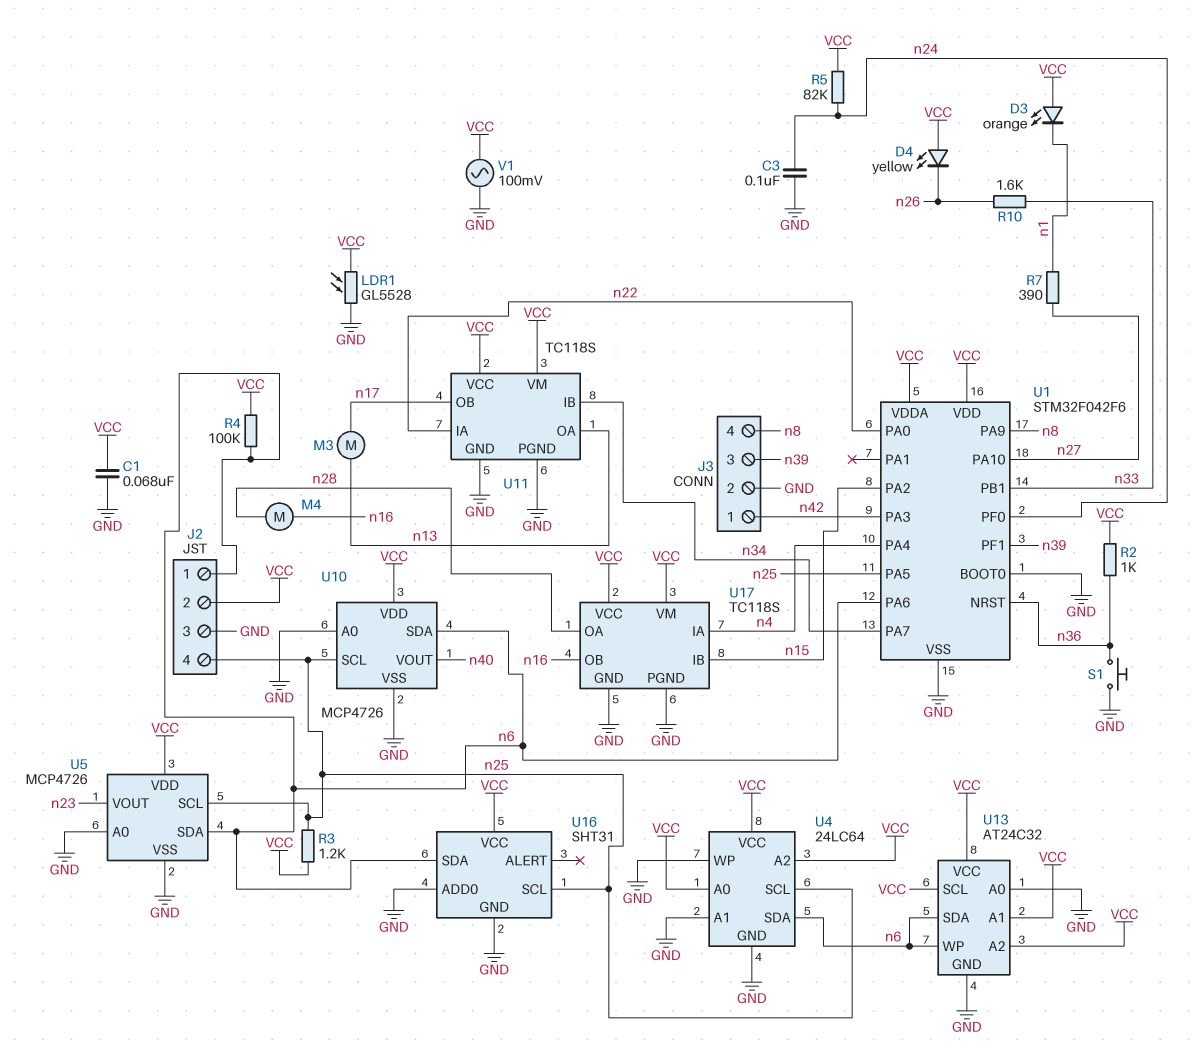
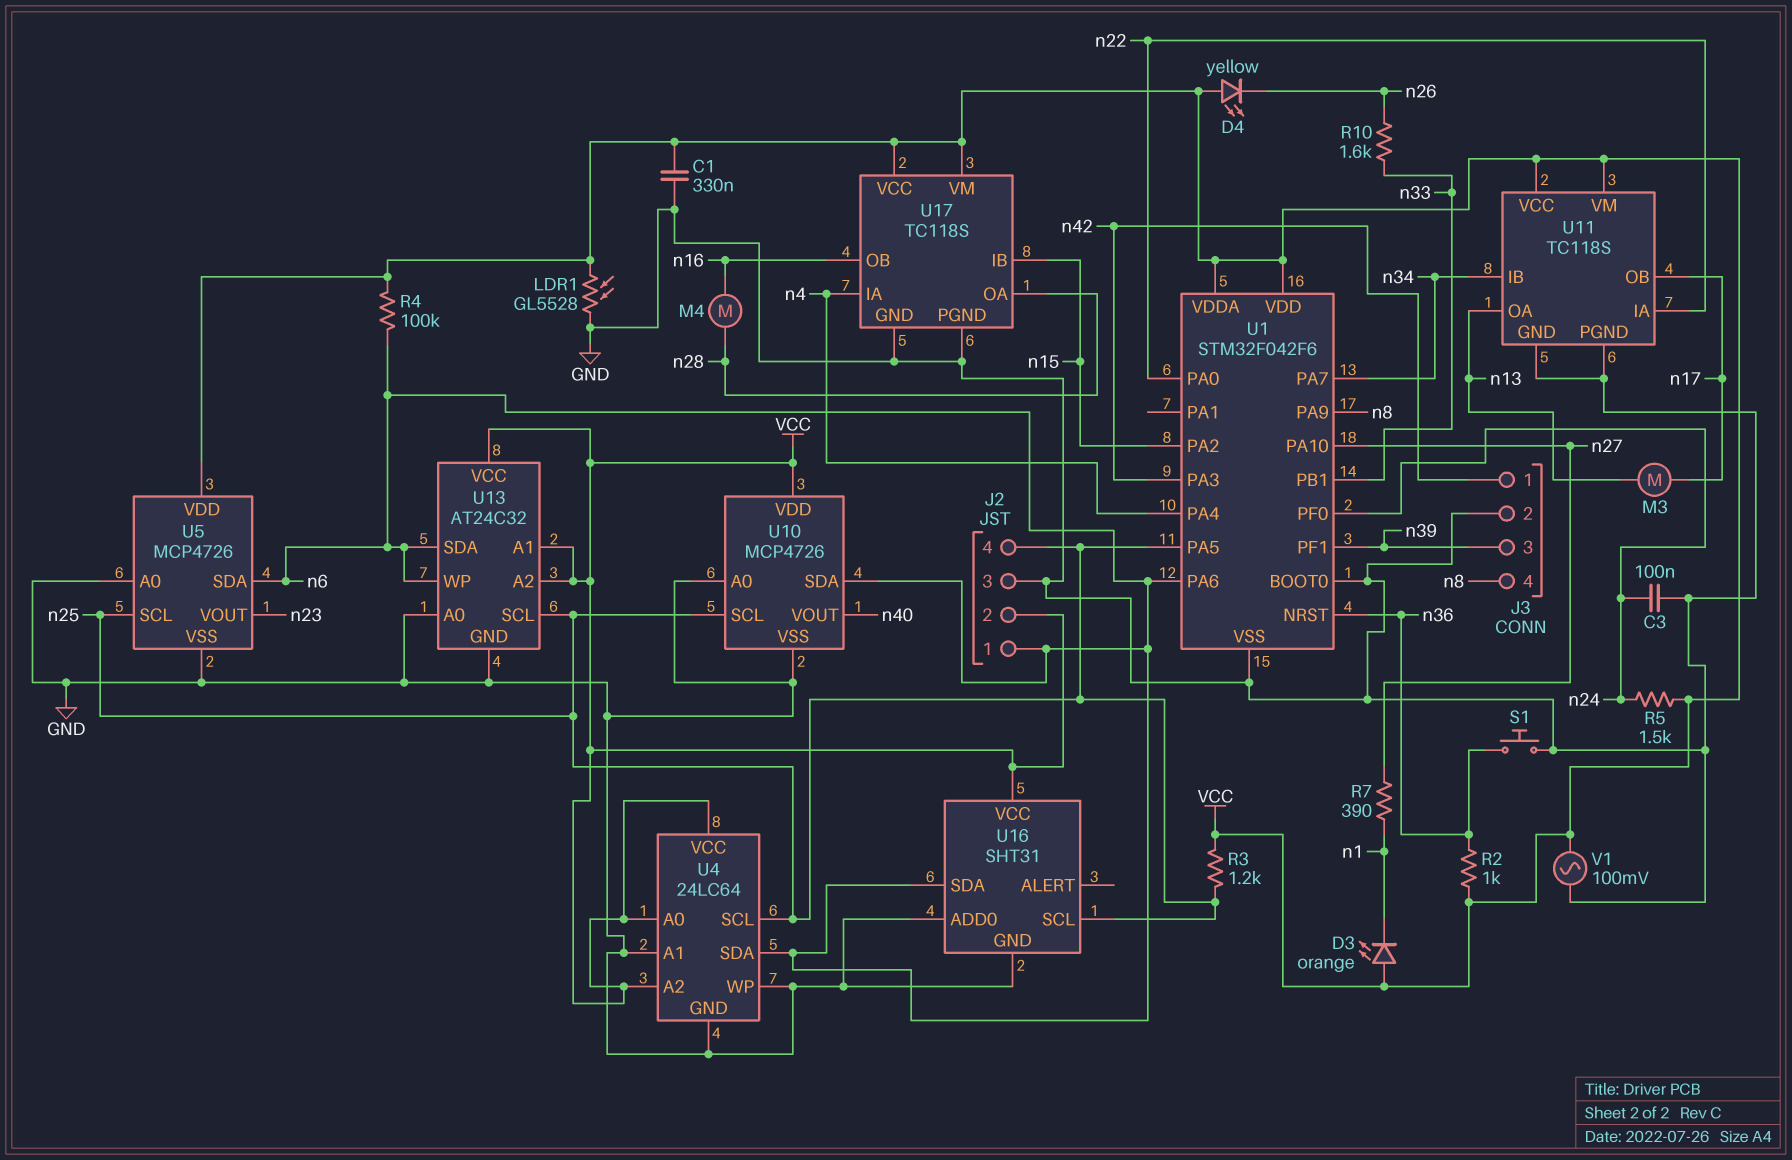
C1: 68nF (GND, VCC) -> 330nF (GND, VCC)
R5: 82k (VCC, n24) -> 1.5k (VCC, n24)
U13 pin SCL: VCC -> n25

